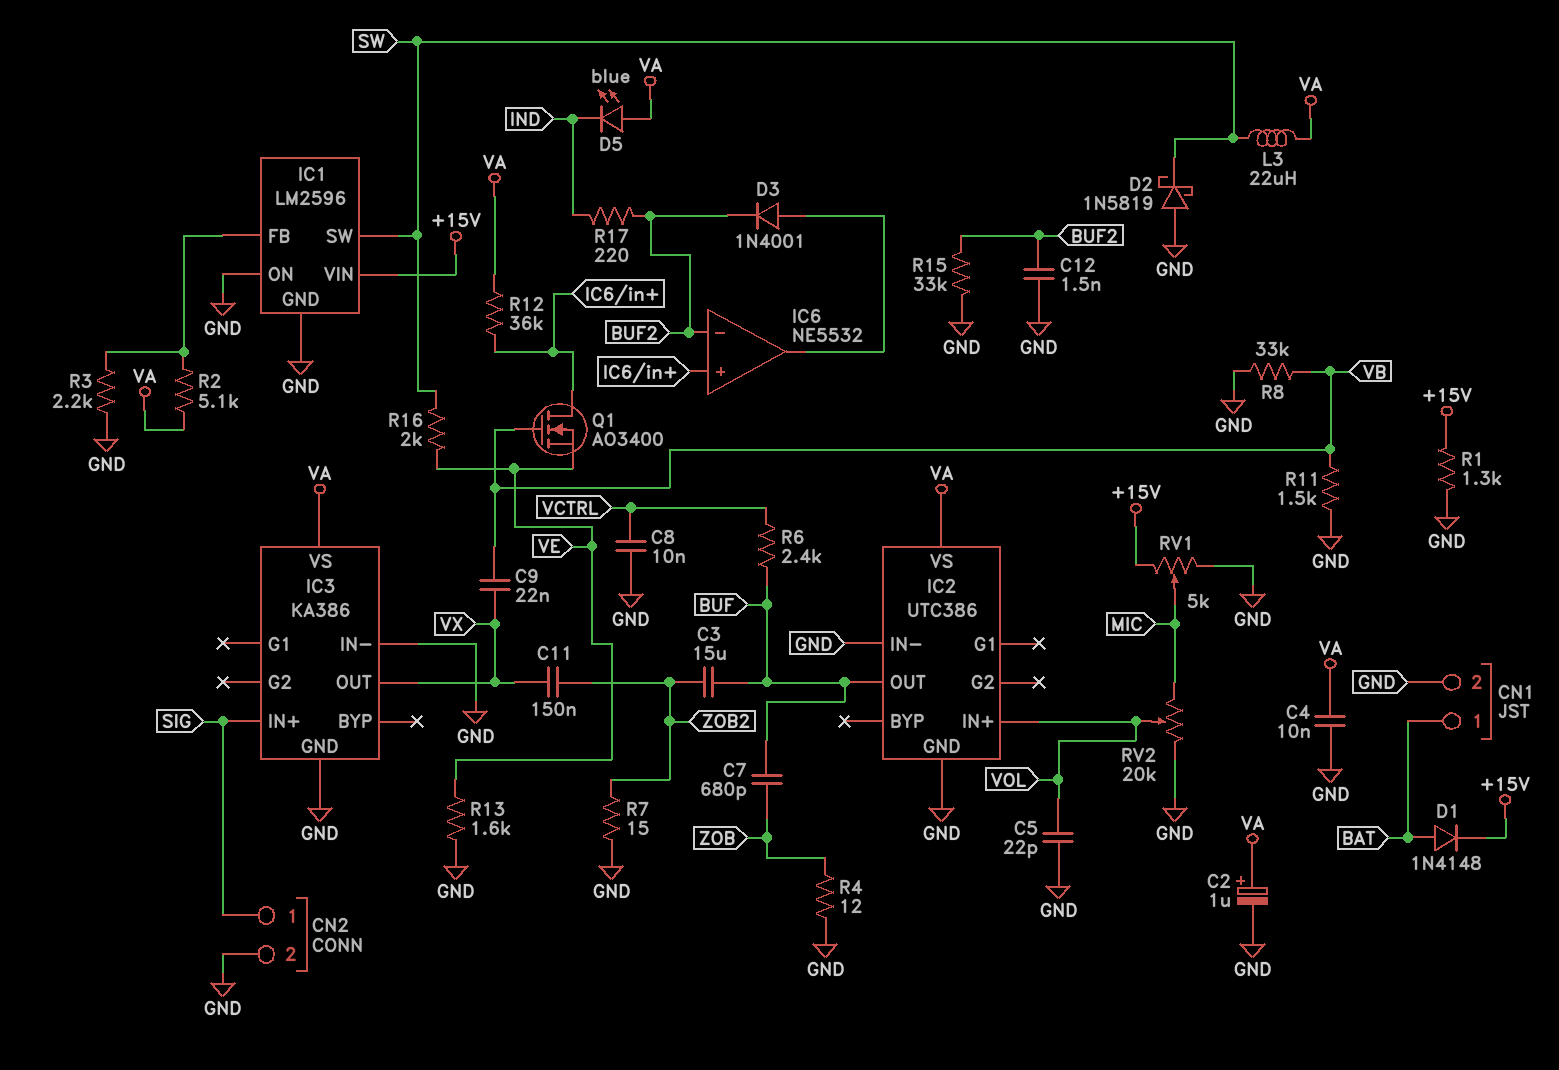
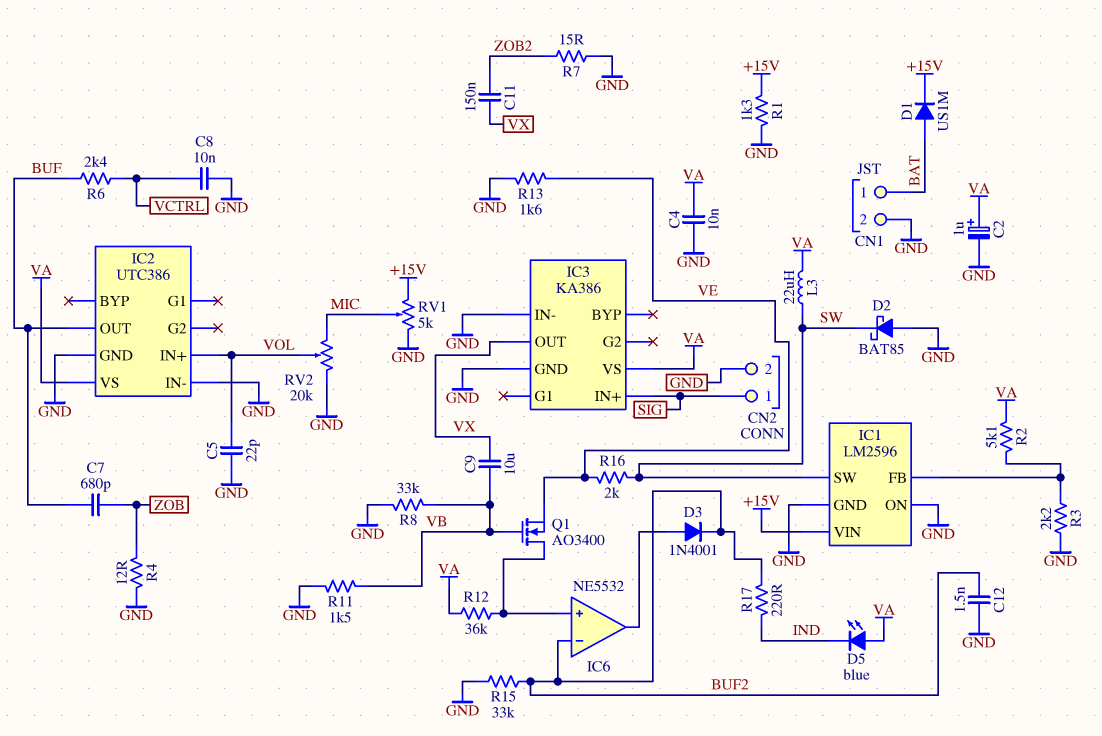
C3: 15uF (BUF, ZOB2) -> none
C9: 22nF (VB, VX) -> 10uF (VB, VX)
D1: diode 1N4148 (A BAT, K +15V) -> diode US1M (A BAT, K +15V)
D2: schottky 1N5819 (A GND, K SW) -> schottky BAT85 (A GND, K SW)

